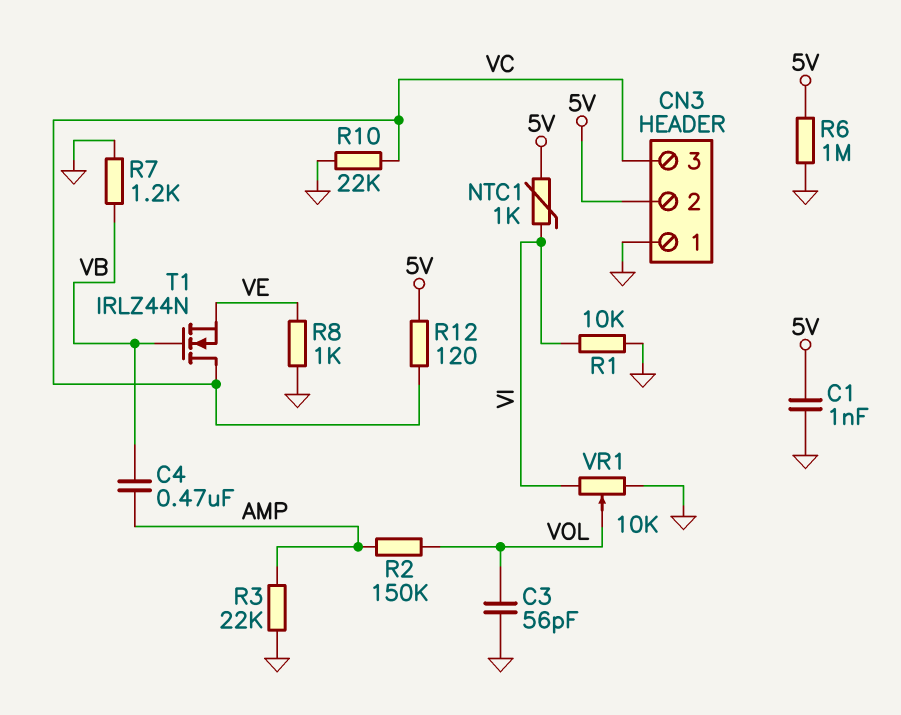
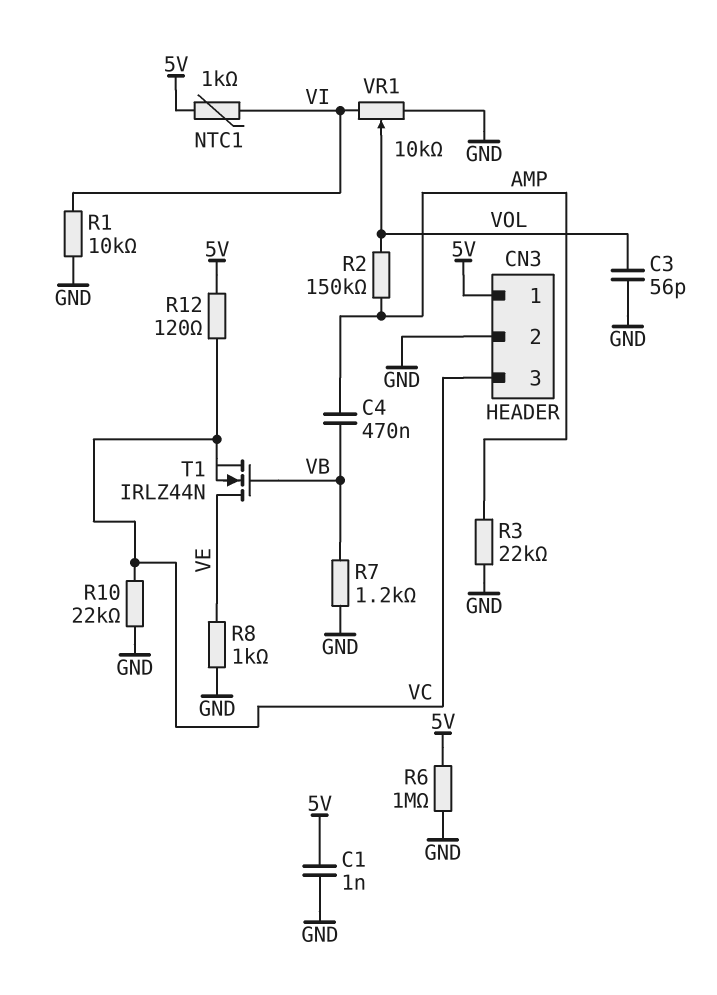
CN3 pin 1: GND -> 5V
CN3 pin 2: 5V -> GND
T1: NMOS IRLZ44N (G VB, D VC, S VE) -> NMOS IRLZ44N (G VB, D VE, S VC)

